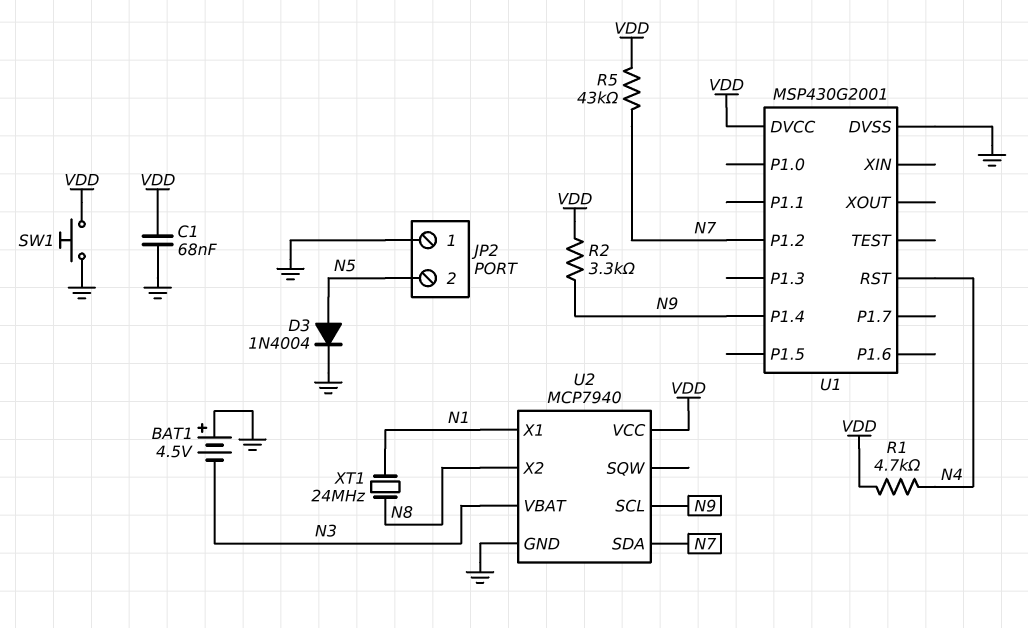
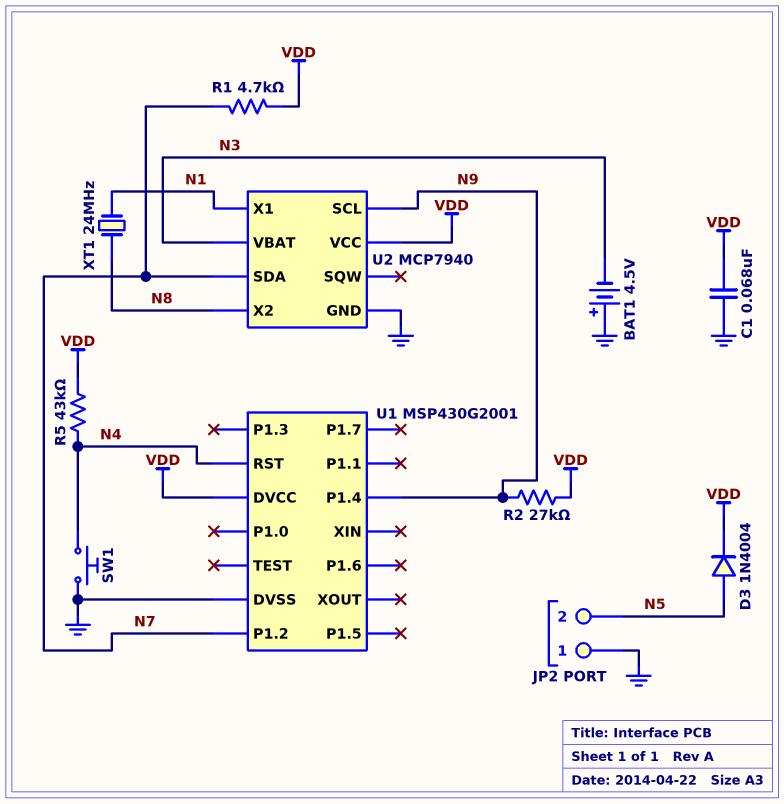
D3: diode 1N4004 (A N5, K GND) -> diode 1N4004 (A N5, K VDD)
R1: 4.7k (N4, VDD) -> 4.7k (N7, VDD)
R2: 3.3k (N9, VDD) -> 27k (N9, VDD)
R5: 43k (N7, VDD) -> 43k (N4, VDD)
SW1: button (GND, VDD) -> button (GND, N4)

